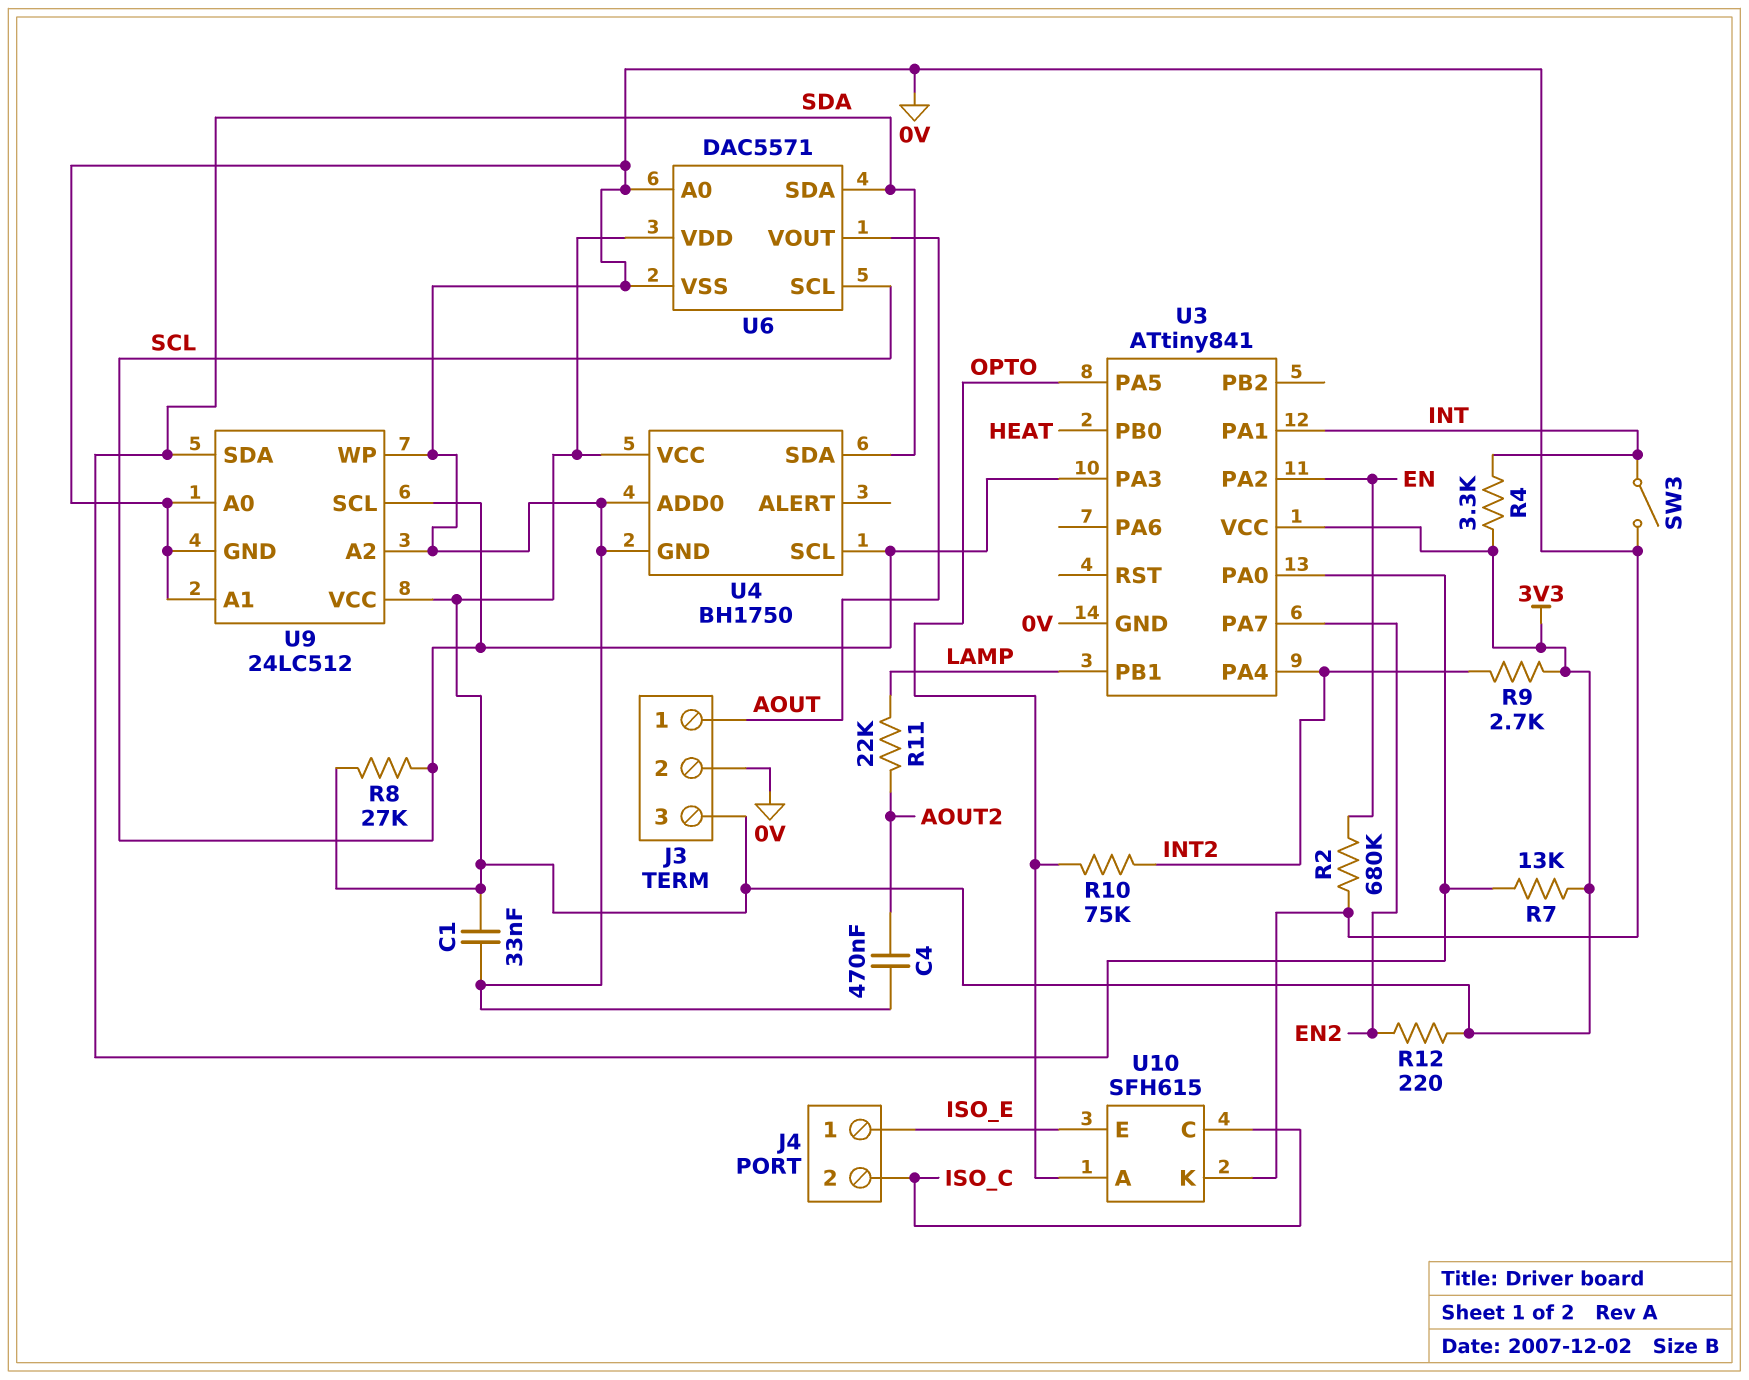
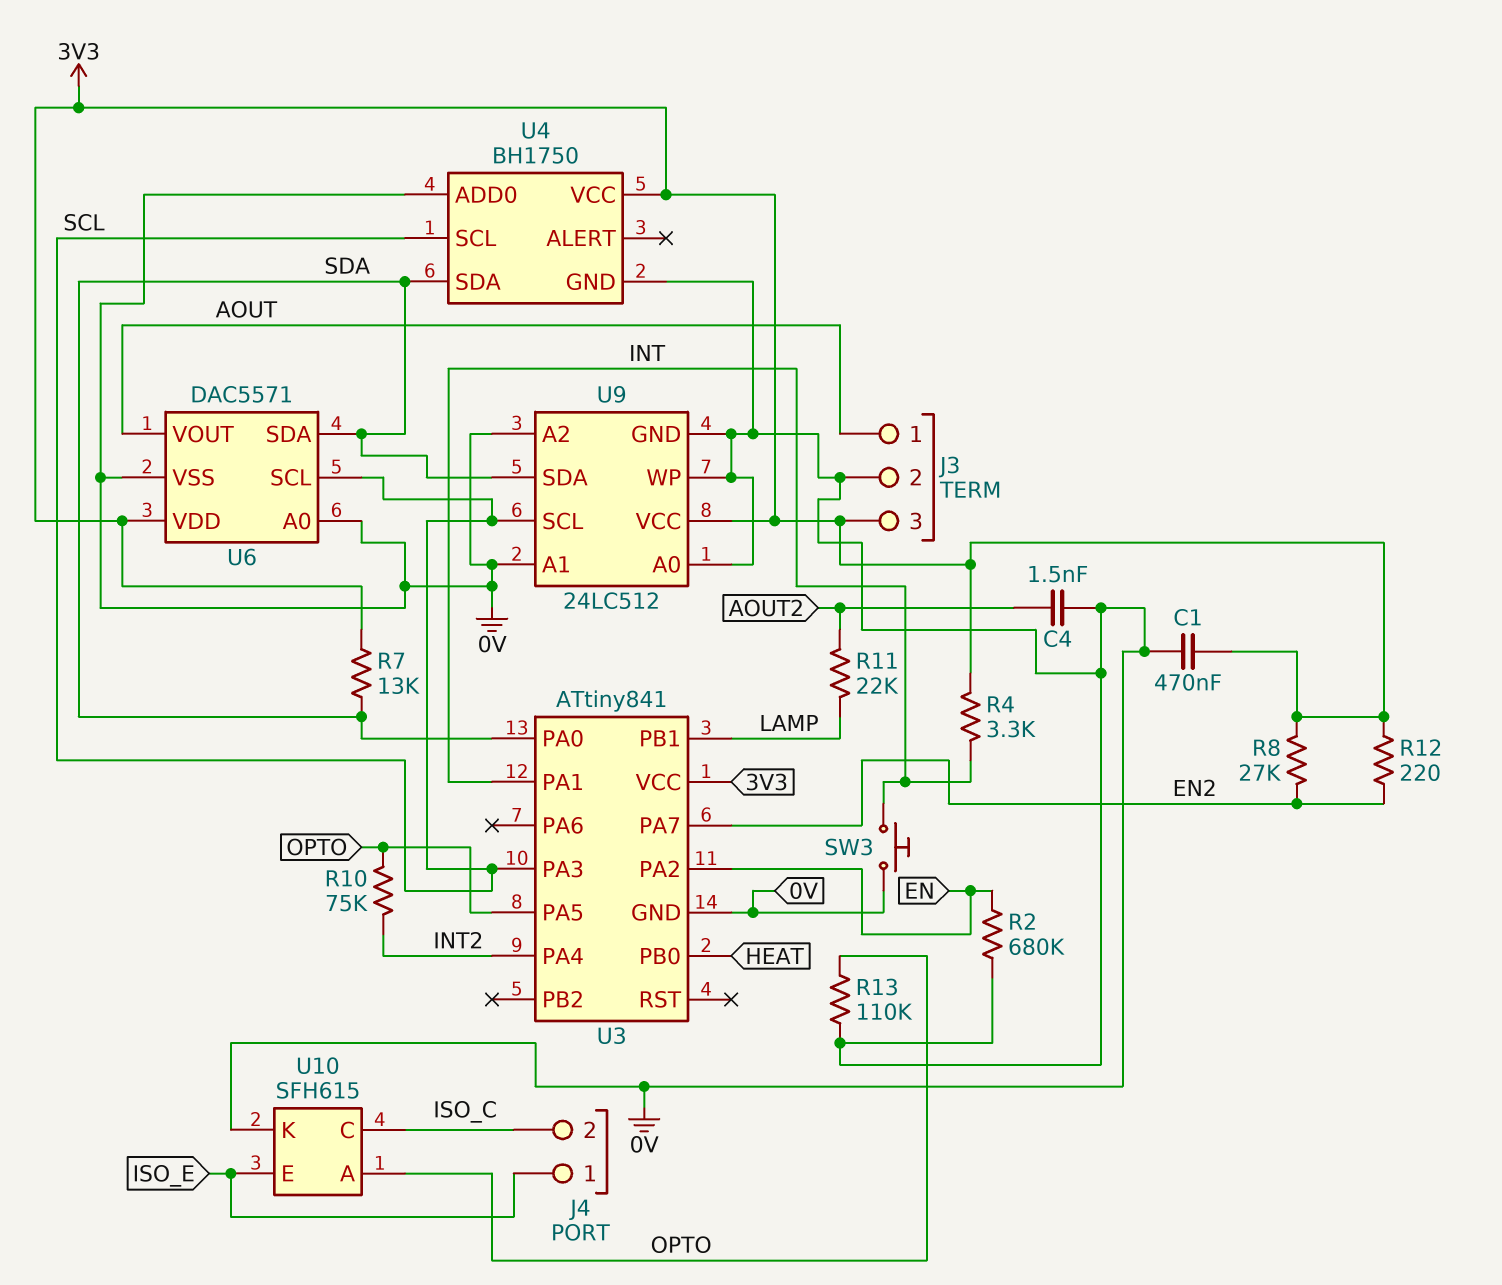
C1: 33nF (0V, 3V3) -> 470nF (0V, 3V3)
C4: 470nF (0V, AOUT2) -> 1.5nF (0V, AOUT2)
R8: 27k (3V3, SCL) -> 27k (3V3, EN2)
R9: 2.7k (3V3, INT2) -> none
R13: none -> 110k (0V, OPTO)
SW3: switch (0V, INT) -> button (0V, INT)

